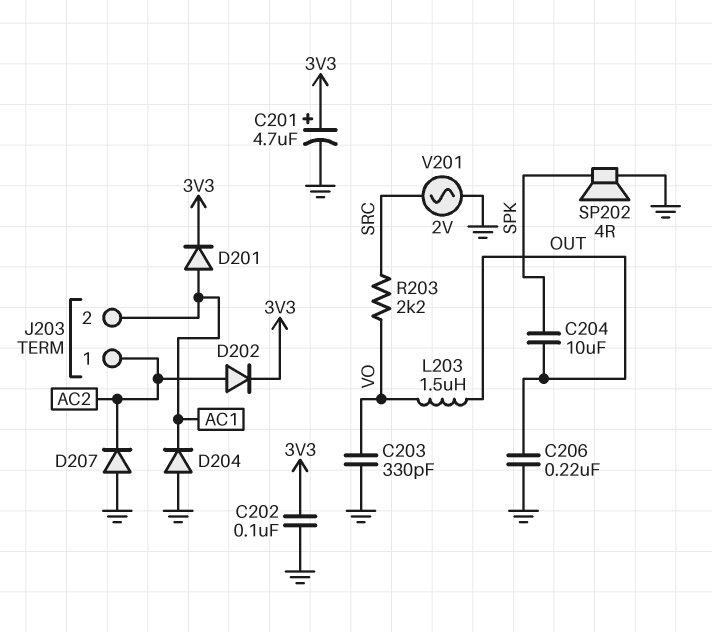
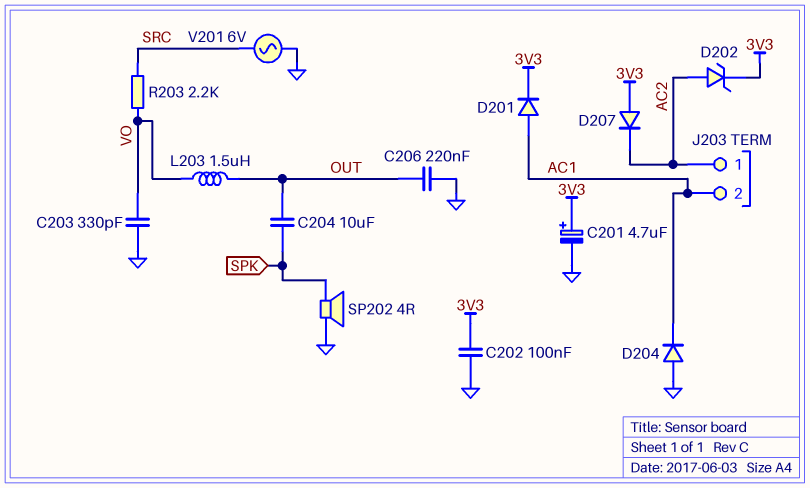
D202: diode (A AC2, K 3V3) -> zener (A AC2, K 3V3)
D207: diode (A GND, K AC2) -> diode (A 3V3, K AC2)
V201: AC 2V (GND, SRC) -> AC 6V (GND, SRC)

